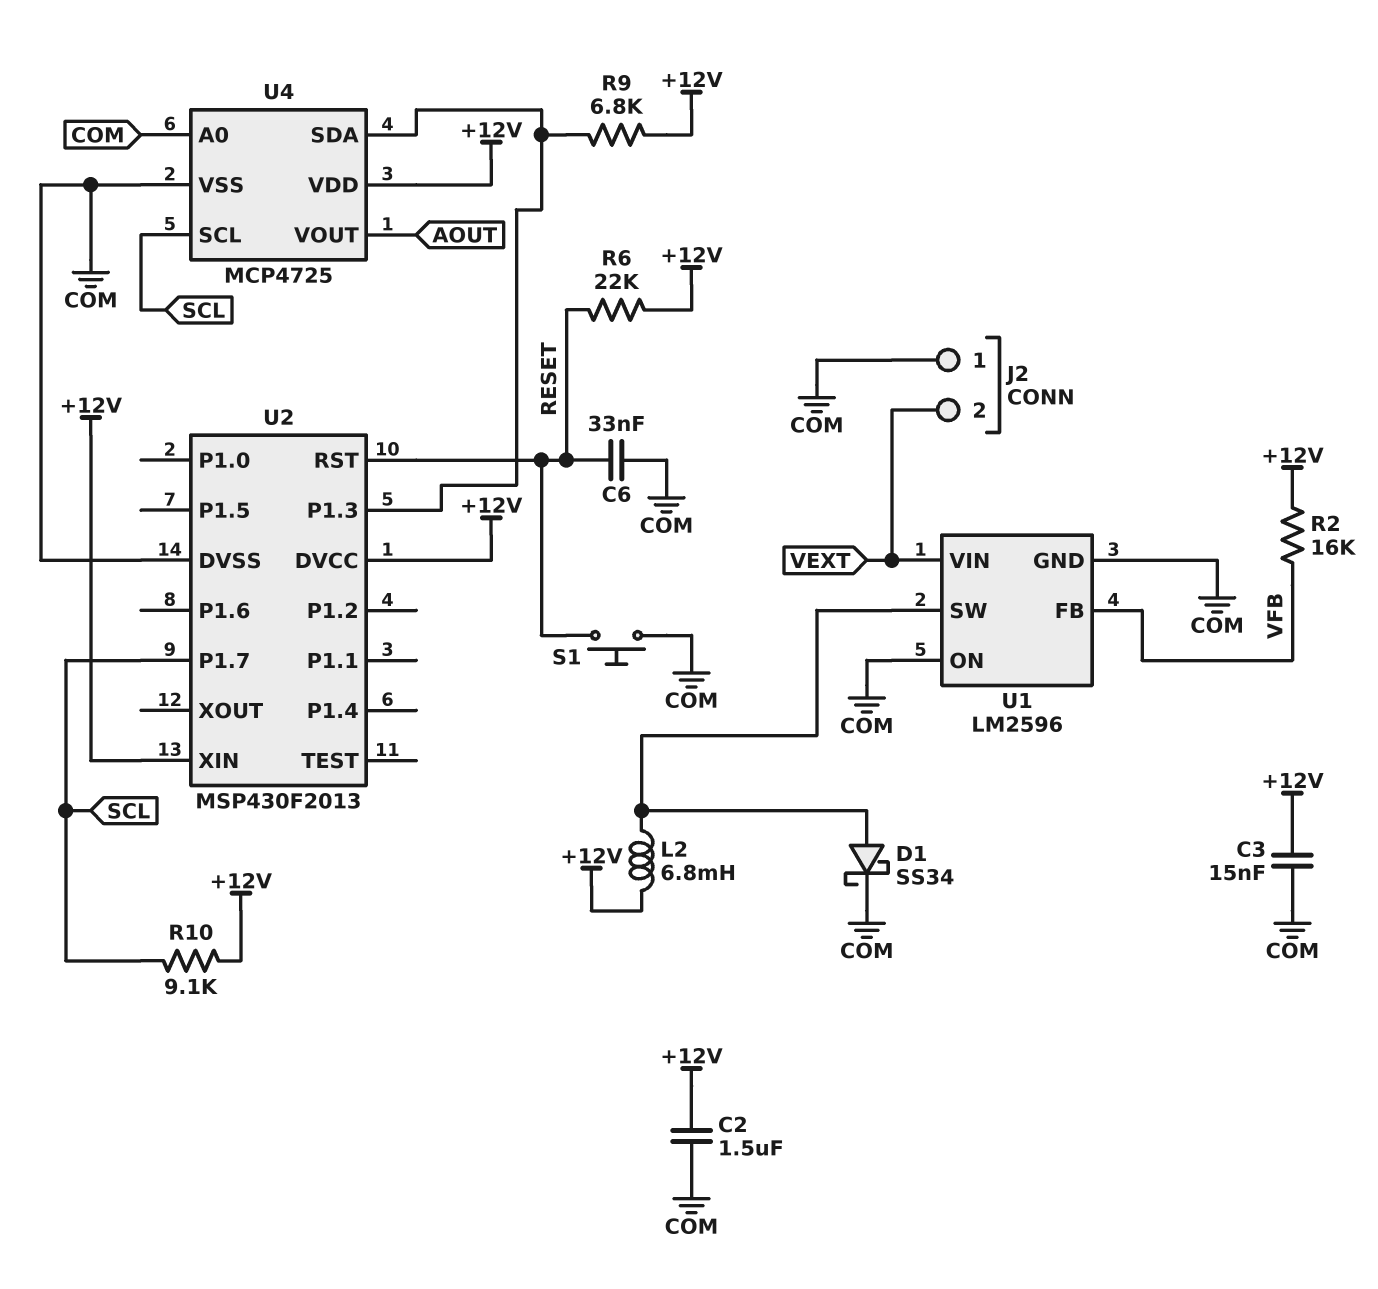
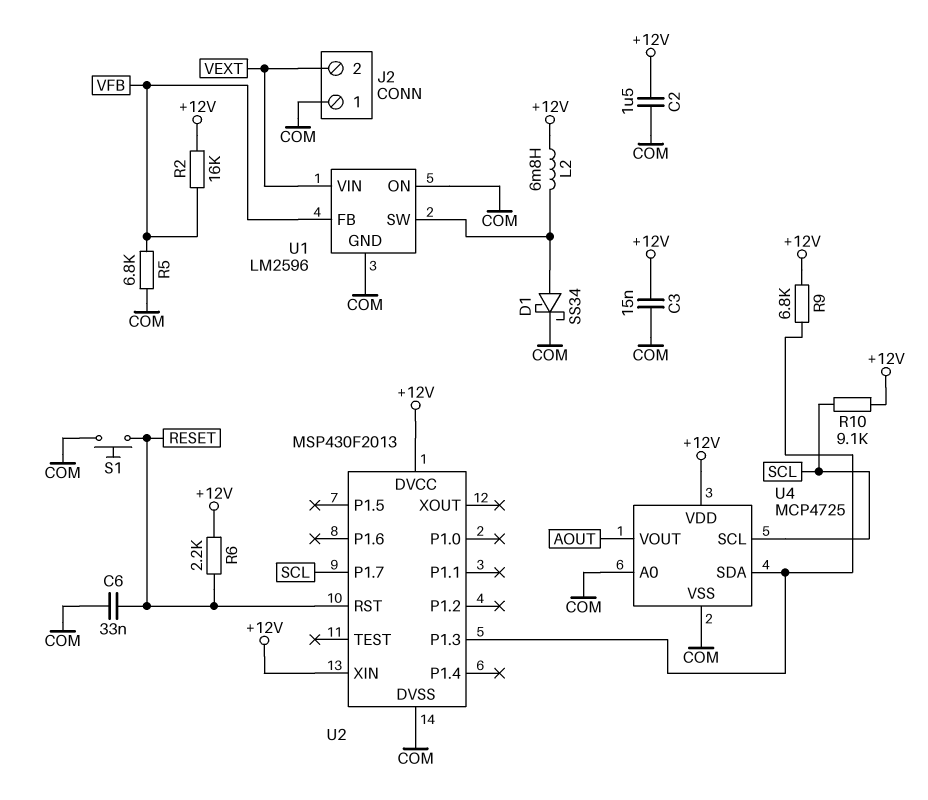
R5: none -> 6.8k (COM, VFB)
R6: 22k (+12V, RESET) -> 2.2k (+12V, RESET)

